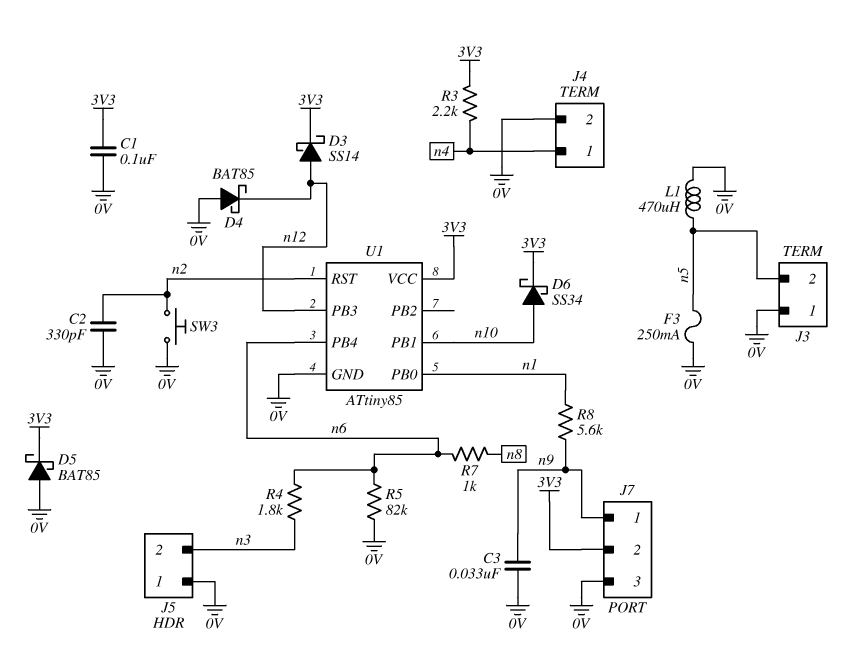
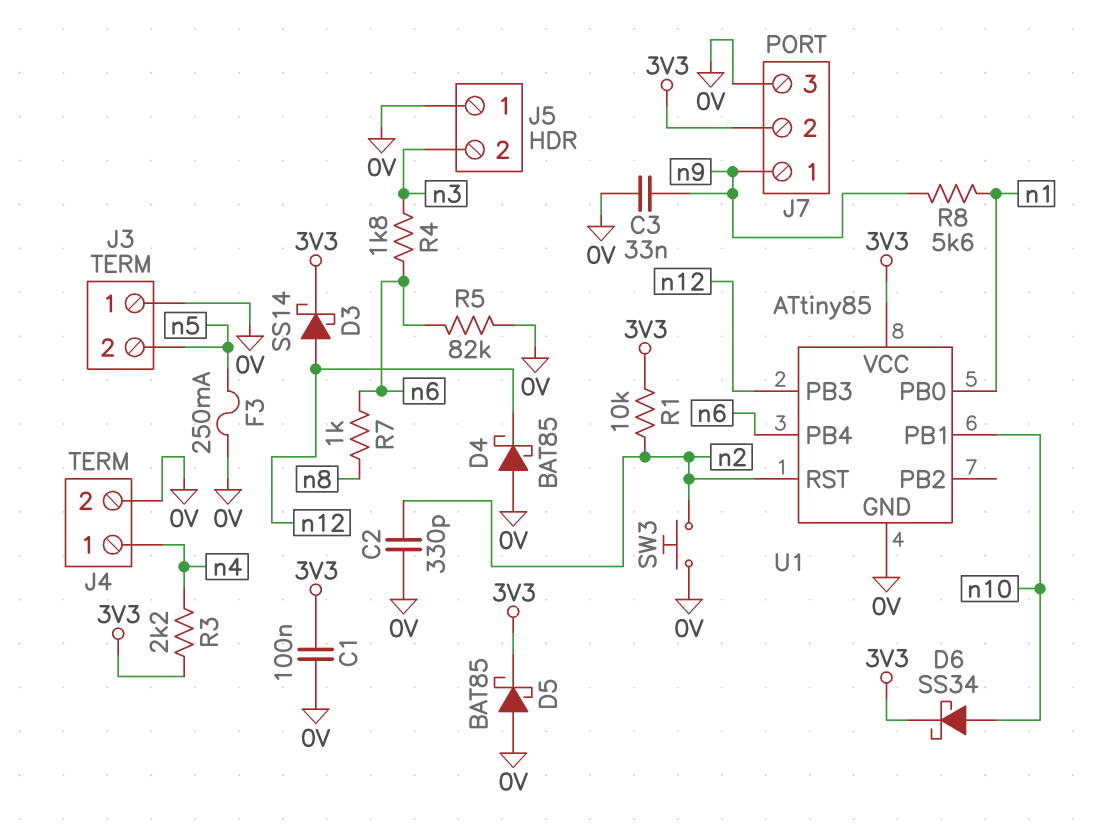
L1: 470uH (0V, n5) -> none
R1: none -> 10k (3V3, n2)

